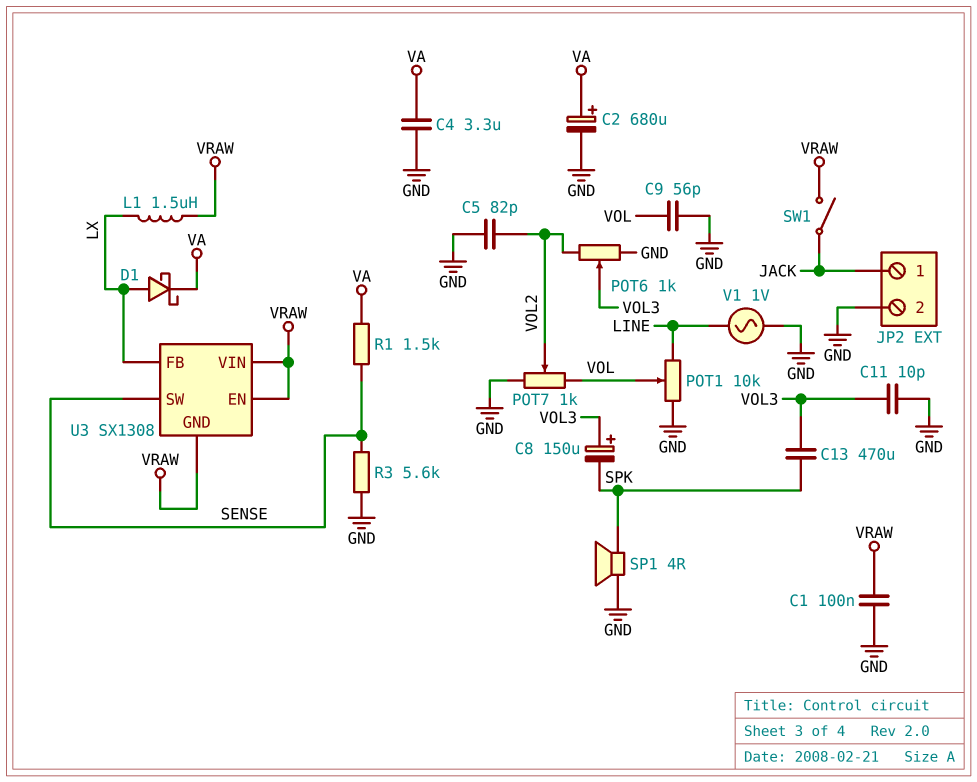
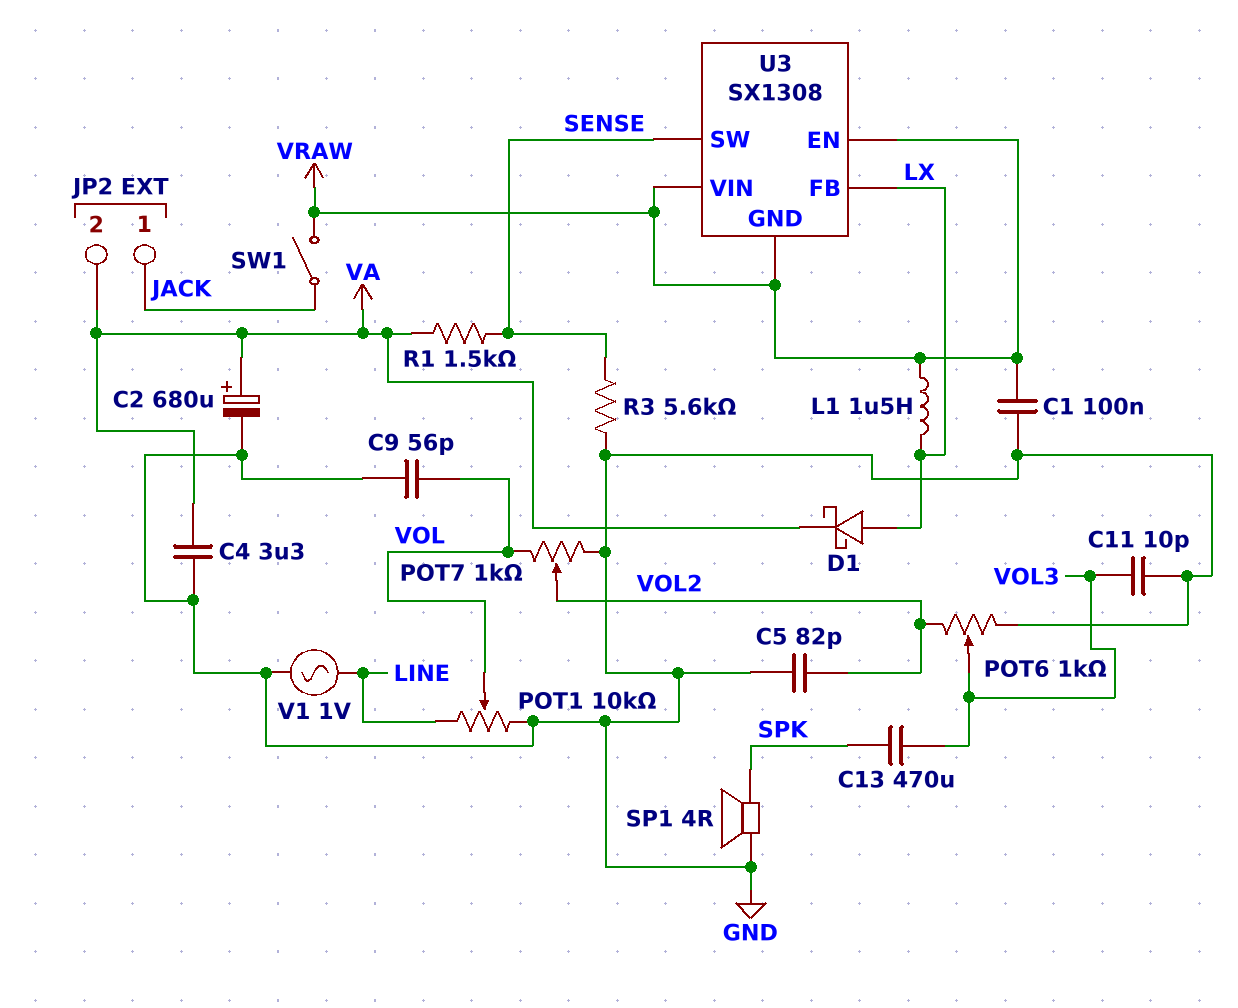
C8: 150uF (plus VOL3, minus SPK) -> none
JP2 pin 2: GND -> VA

